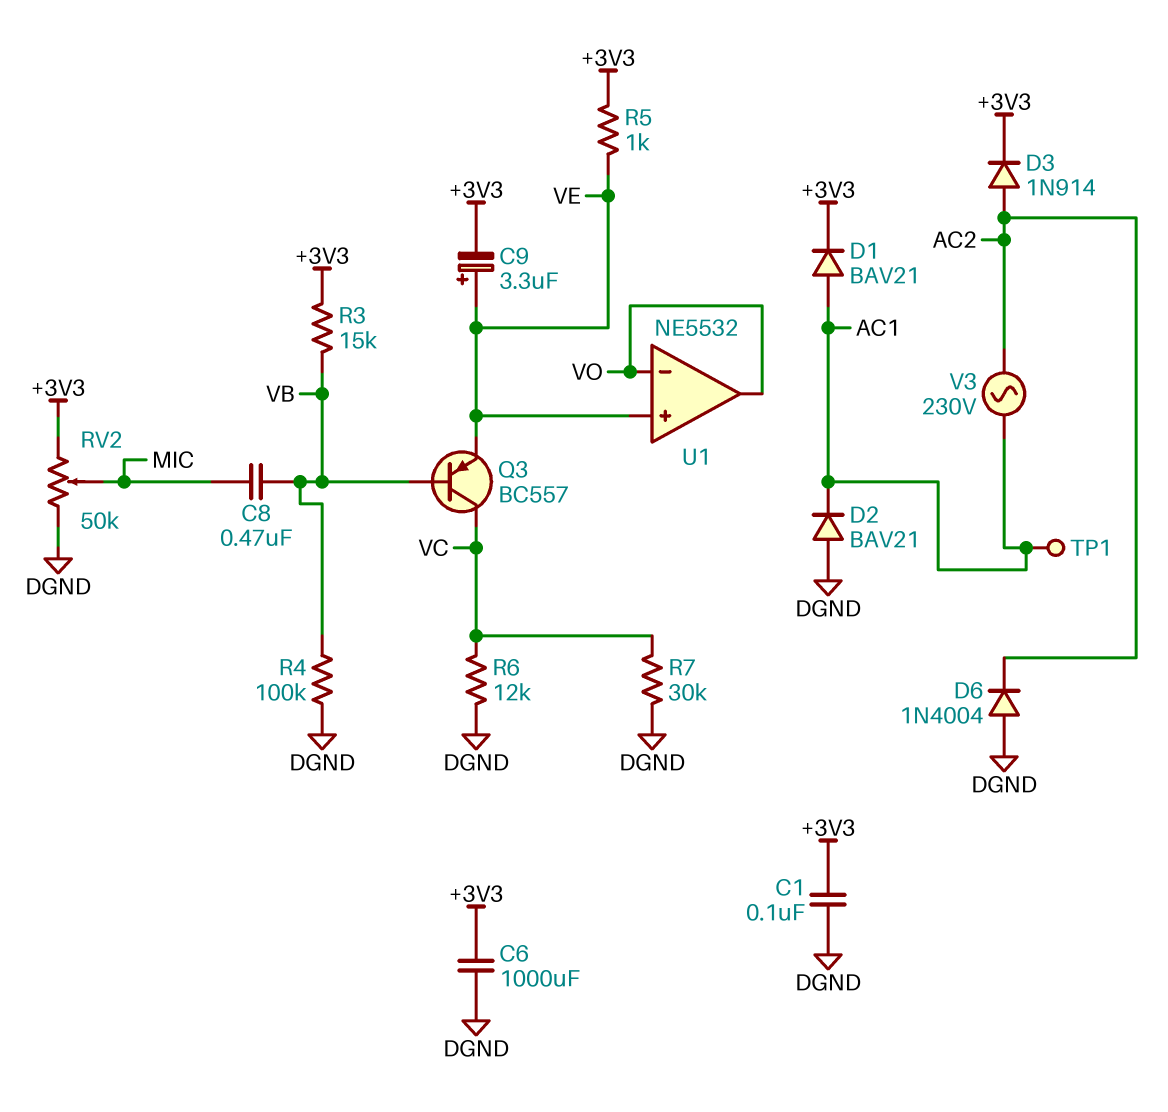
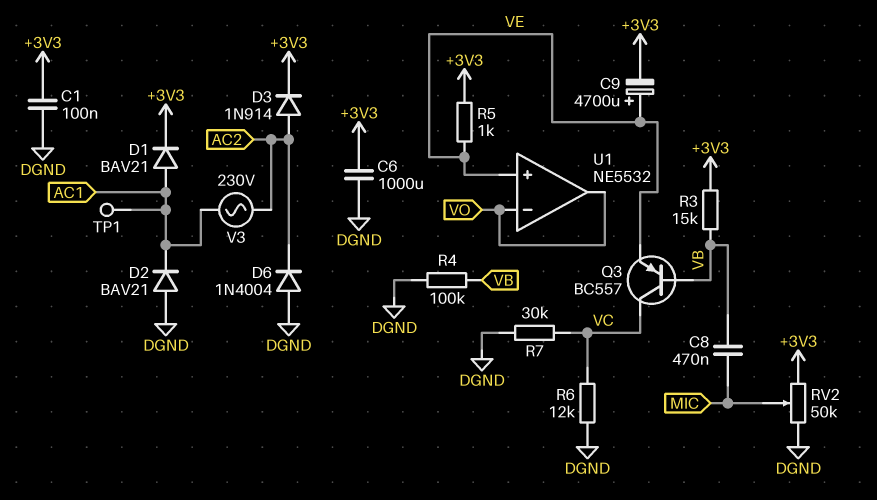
C9: 3.3uF (plus VE, minus +3V3) -> 4700uF (plus VE, minus +3V3)

